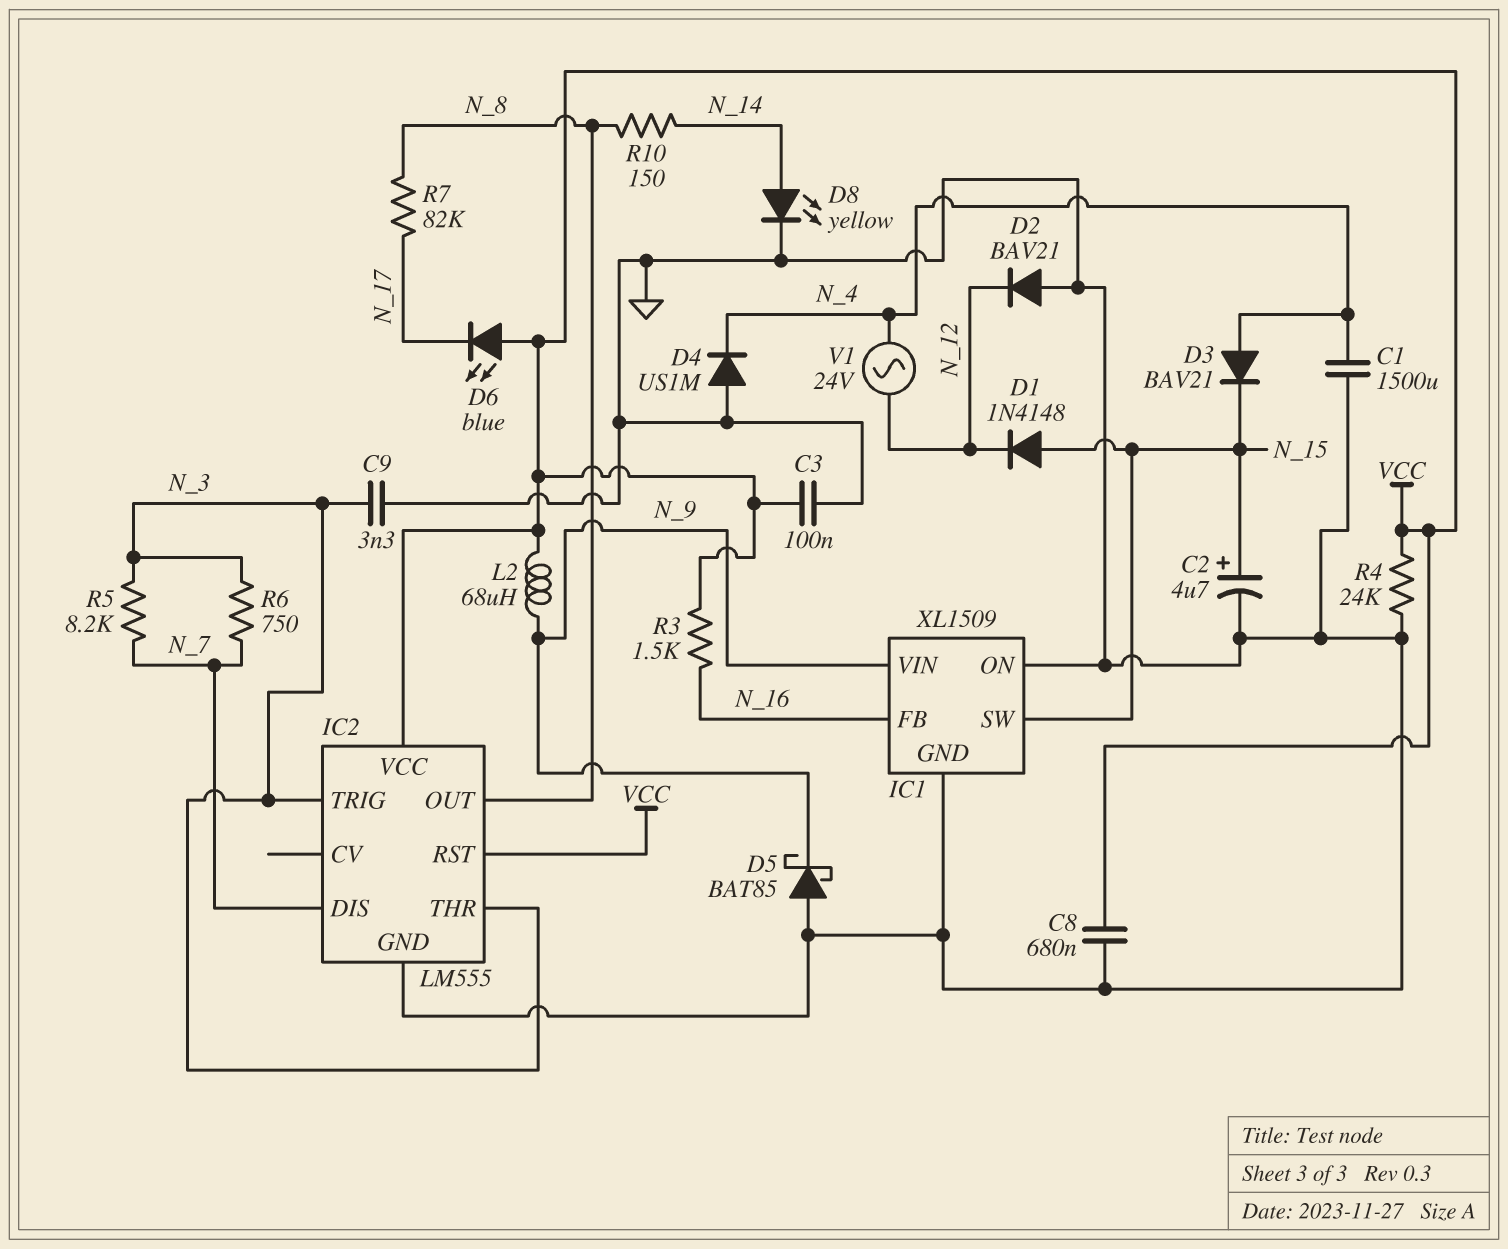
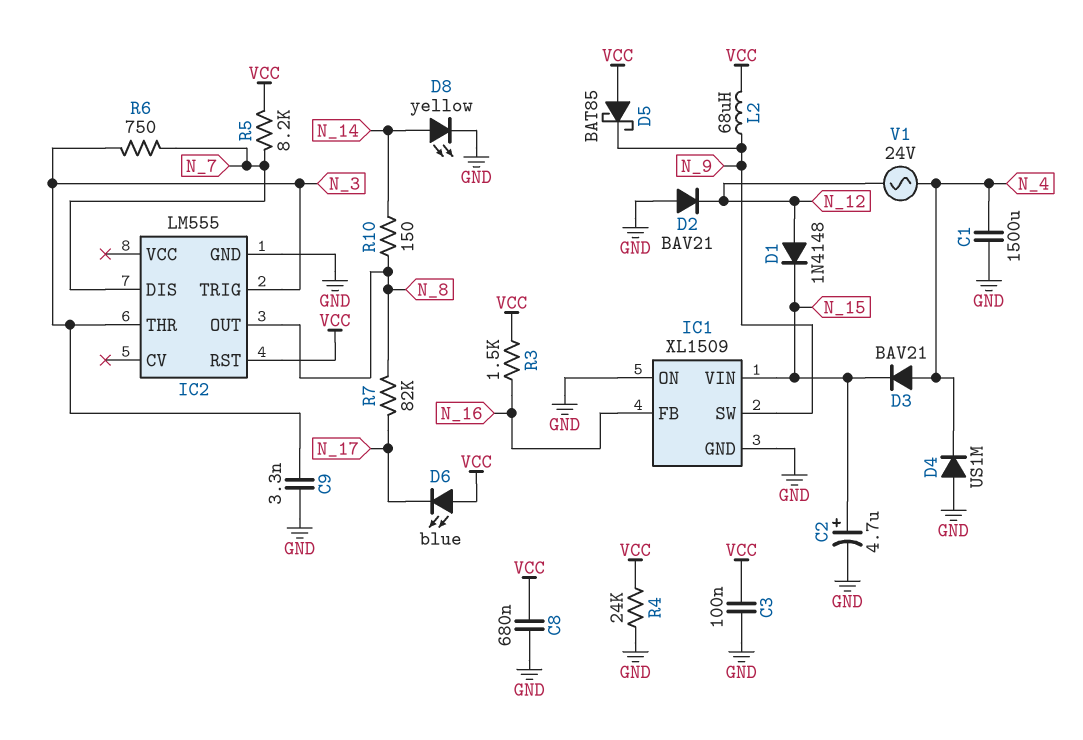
D1: diode 1N4148 (A N_15, K N_12) -> diode 1N4148 (A N_12, K N_15)
D5: schottky BAT85 (A GND, K N_9) -> schottky BAT85 (A VCC, K N_9)
IC1 pin SW: N_15 -> N_9
IC1 pin VIN: N_9 -> N_15
IC2 pin VCC: VCC -> none
R5: 8.2k (N_3, N_7) -> 8.2k (N_7, VCC)

